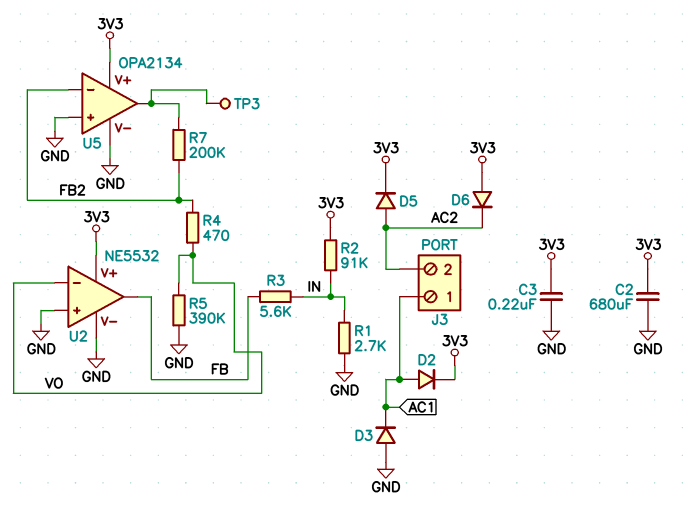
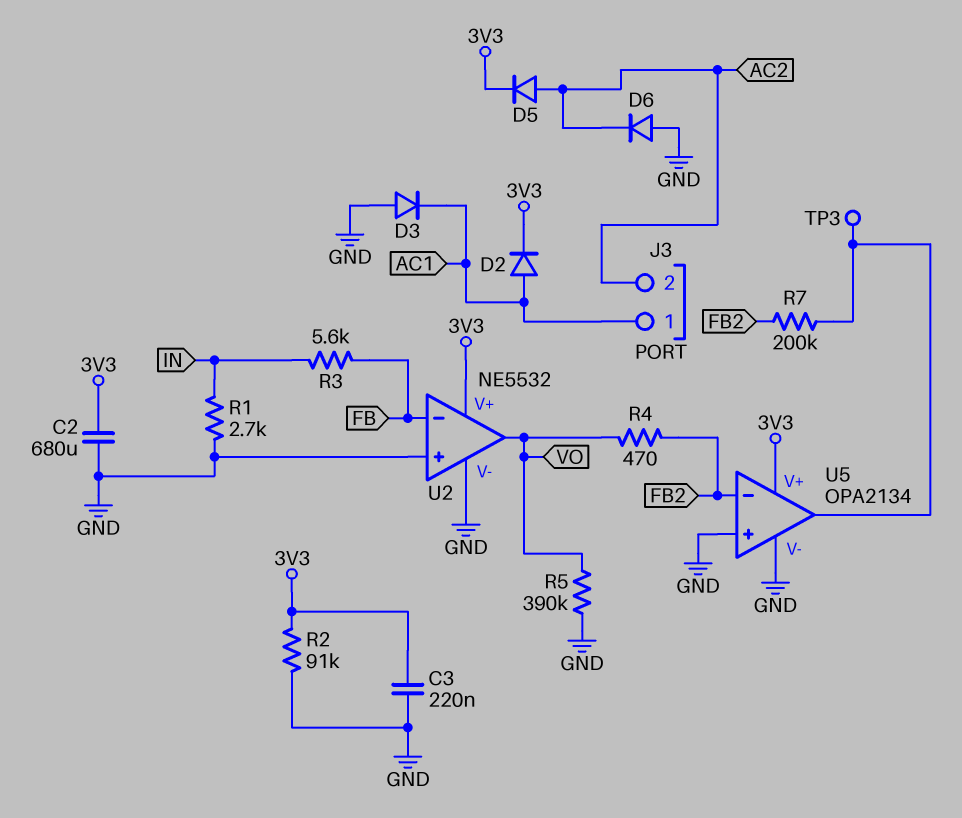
D6: diode (A 3V3, K AC2) -> diode (A GND, K AC2)
R2: 91k (3V3, IN) -> 91k (3V3, GND)
U2 pin in-: VO -> FB
U2 pin out: FB -> VO

